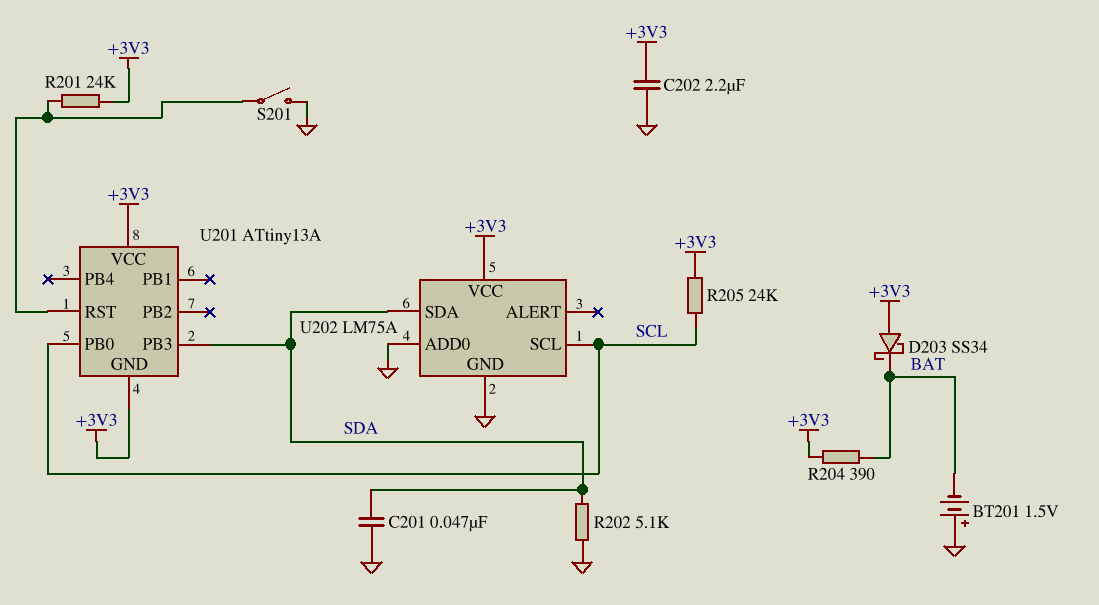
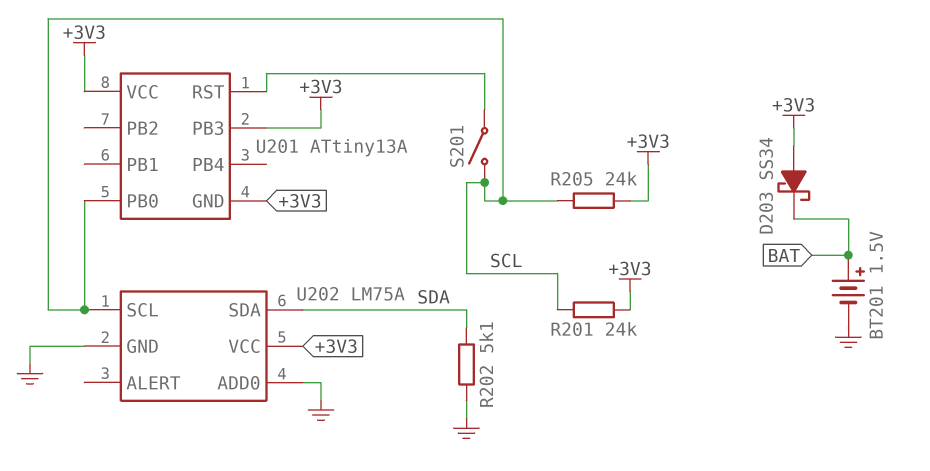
BT201: 1.5V (plus GND, minus BAT) -> 1.5V (plus BAT, minus GND)
C201: 47nF (GND, SDA) -> none
C202: 2.2uF (+3V3, GND) -> none
R201: 24k (+3V3, U201/RST) -> 24k (+3V3, SCL)
R204: 390 (+3V3, BAT) -> none
S201: switch (GND, U201/RST) -> switch (SCL, U201/RST)
U201 pin PB3: SDA -> +3V3

